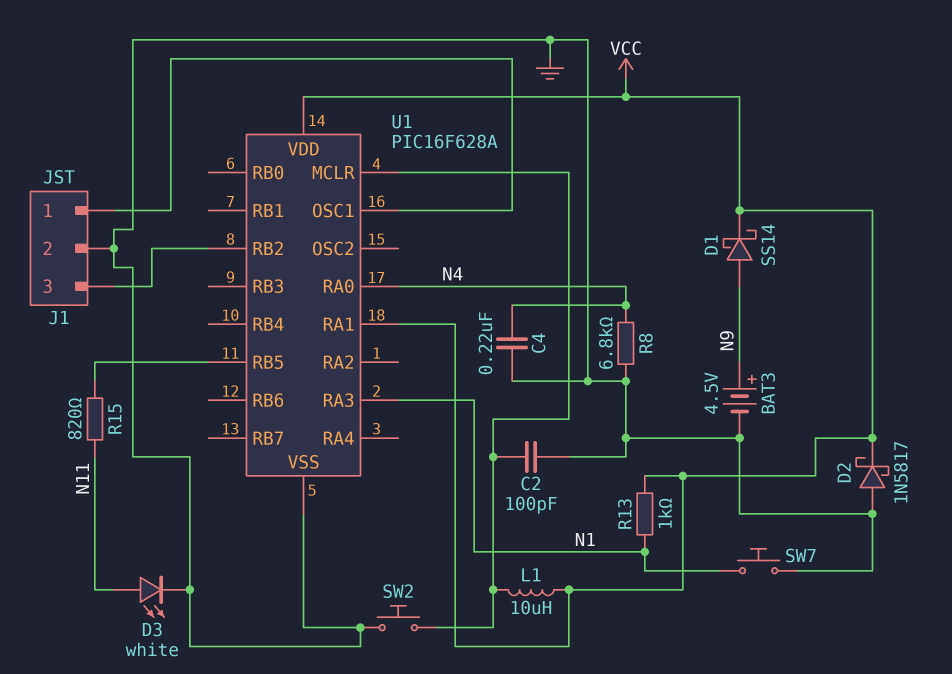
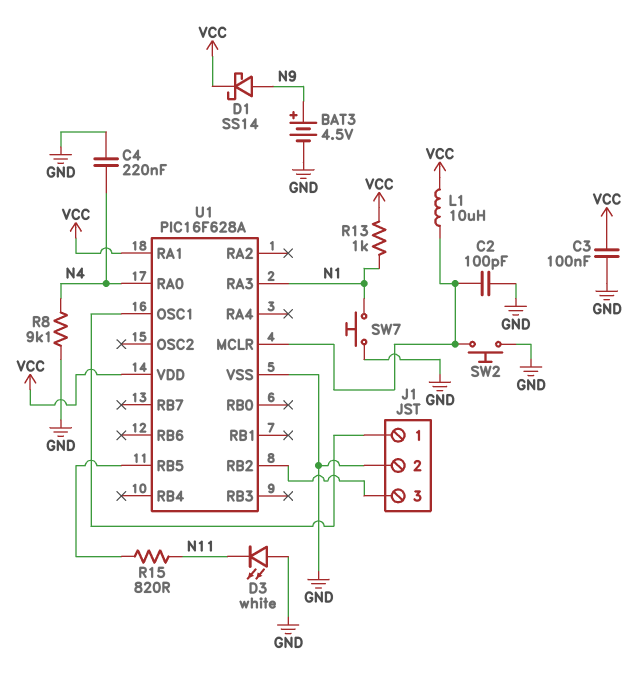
C3: none -> 100nF (GND, VCC)
D2: schottky 1N5817 (A GND, K VCC) -> none
D3: LED white (A N11, K GND) -> LED white (A GND, K N11)
R8: 6.8k (GND, N4) -> 9.1k (GND, N4)

